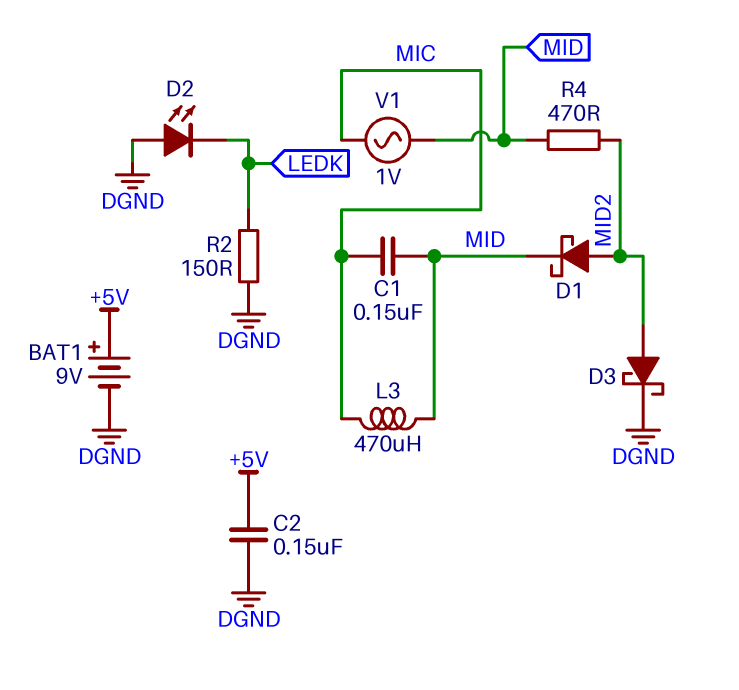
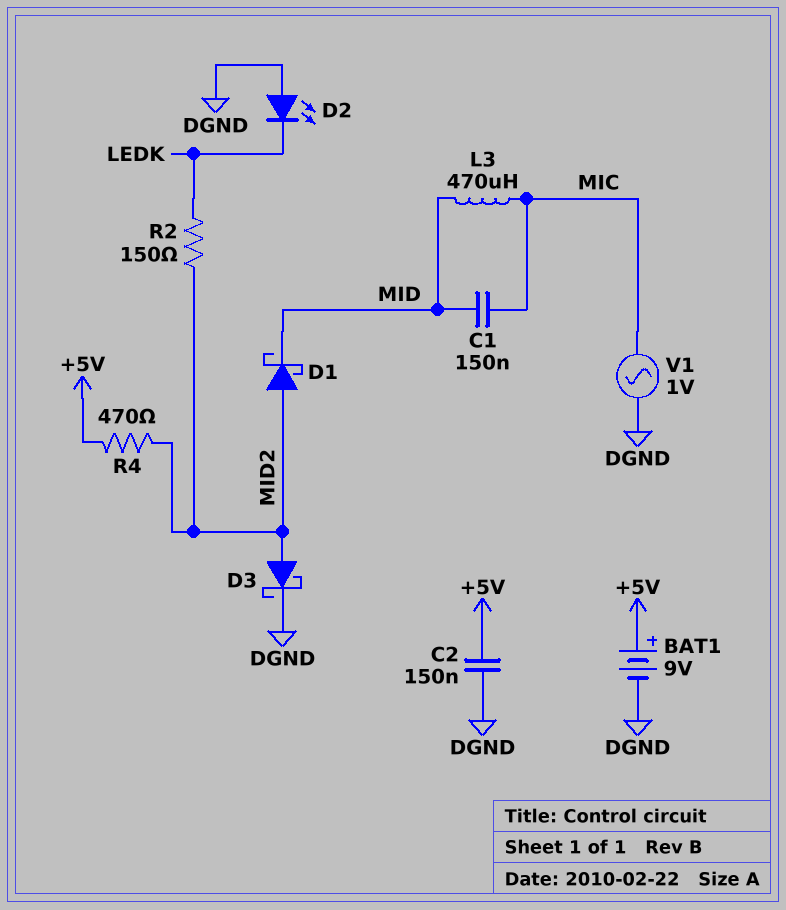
R2: 150 (DGND, LEDK) -> 150 (LEDK, MID2)
R4: 470 (MID, MID2) -> 470 (+5V, MID2)
V1: AC 1V (MIC, MID) -> AC 1V (DGND, MIC)

